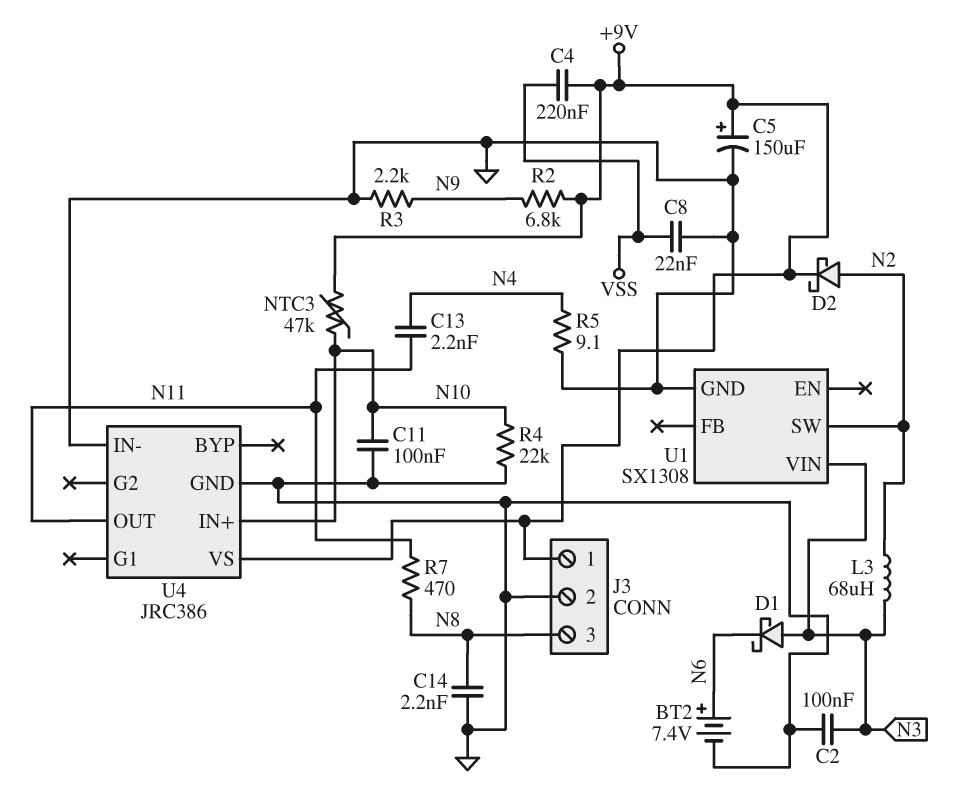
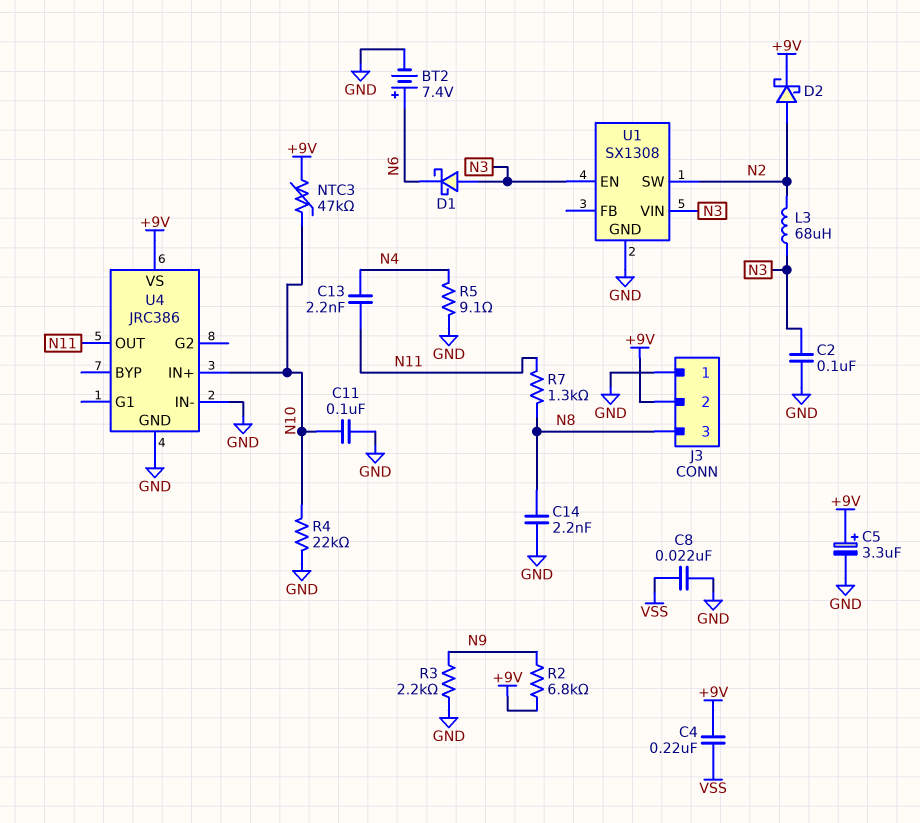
C5: 150uF (plus +9V, minus GND) -> 3.3uF (plus +9V, minus GND)
J3 pin 1: +9V -> GND
J3 pin 2: GND -> +9V
R7: 470 (N8, N11) -> 1.3k (N8, N11)
U1 pin EN: none -> N3

